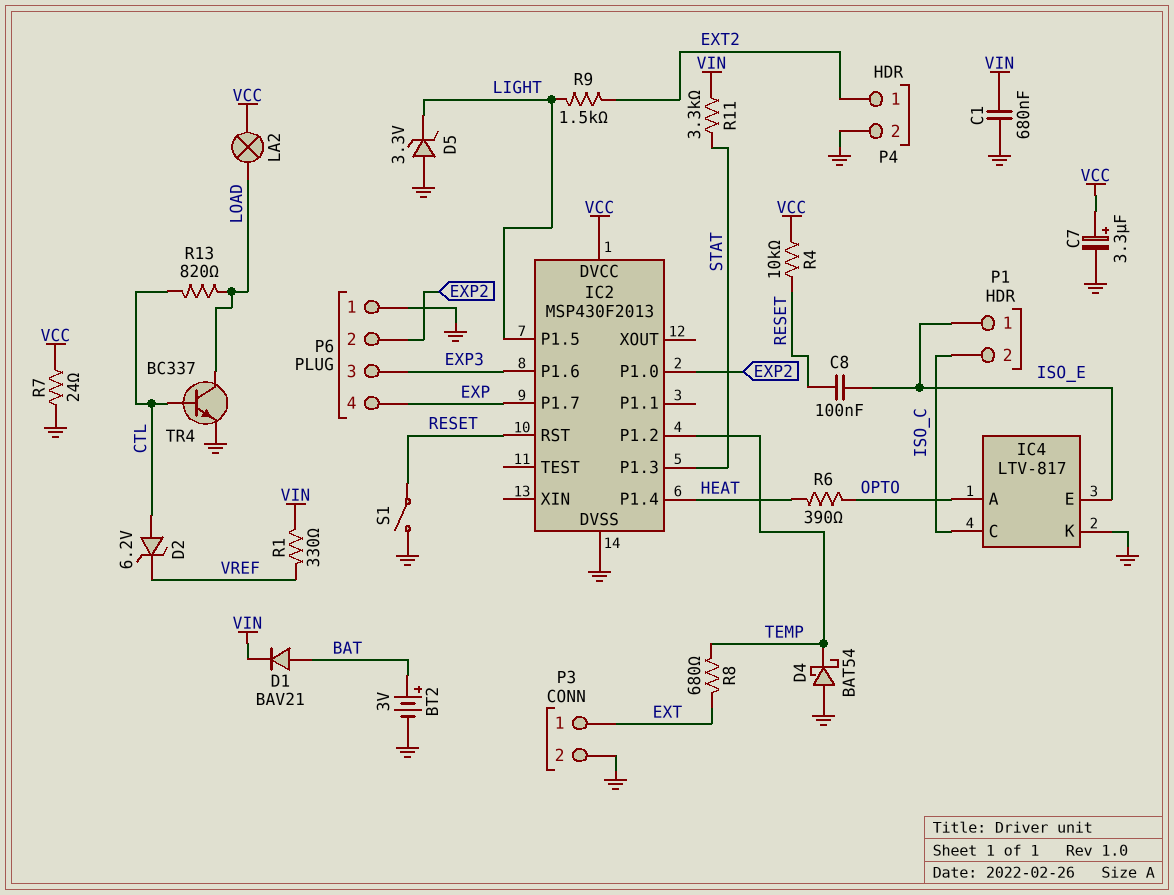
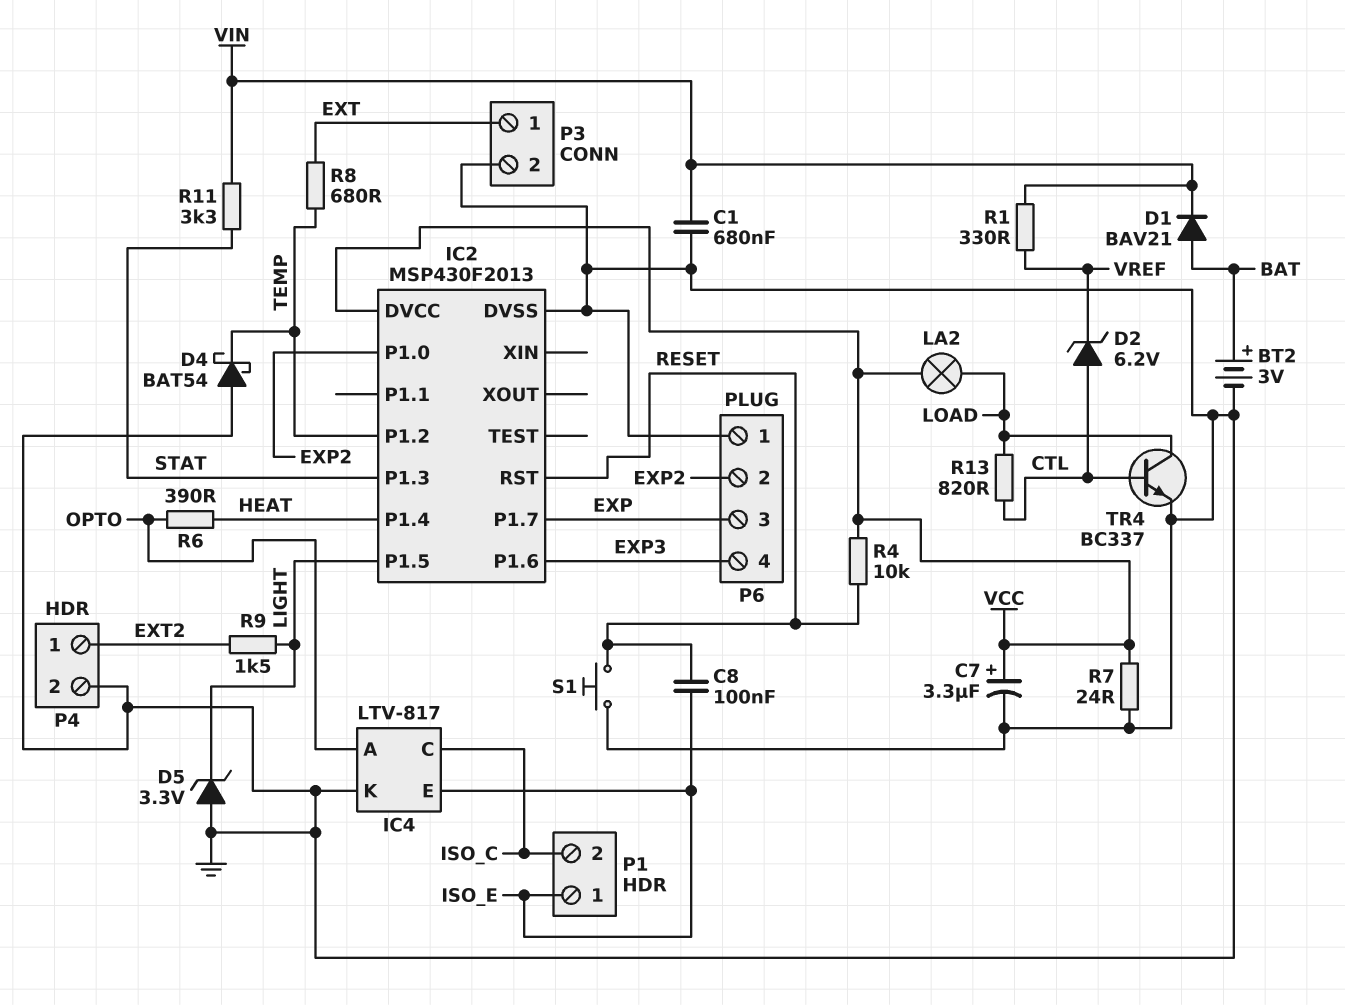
P6 pin 3: EXP3 -> EXP
P6 pin 4: EXP -> EXP3
S1: switch (GND, RESET) -> button (GND, RESET)

